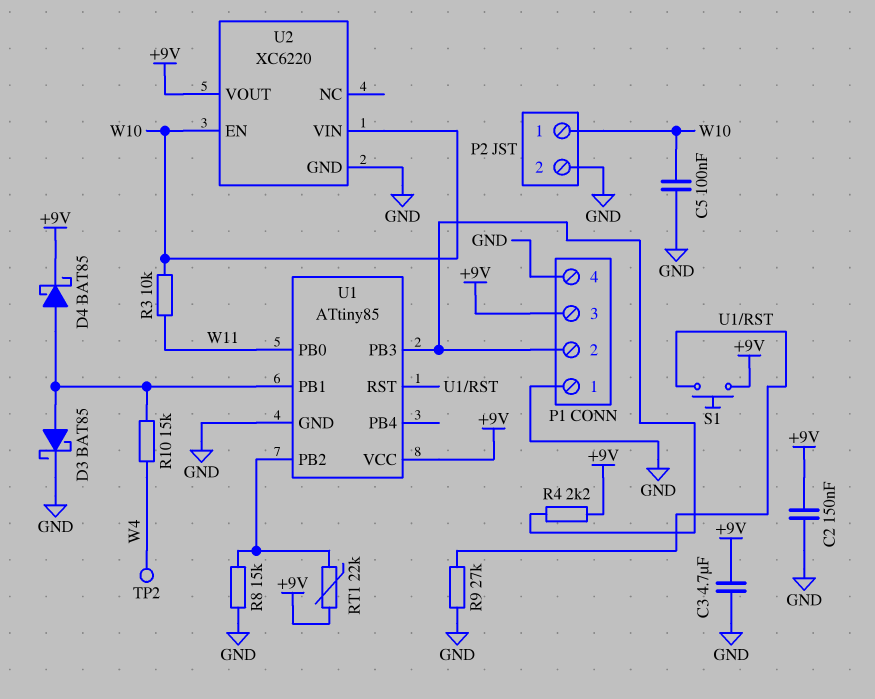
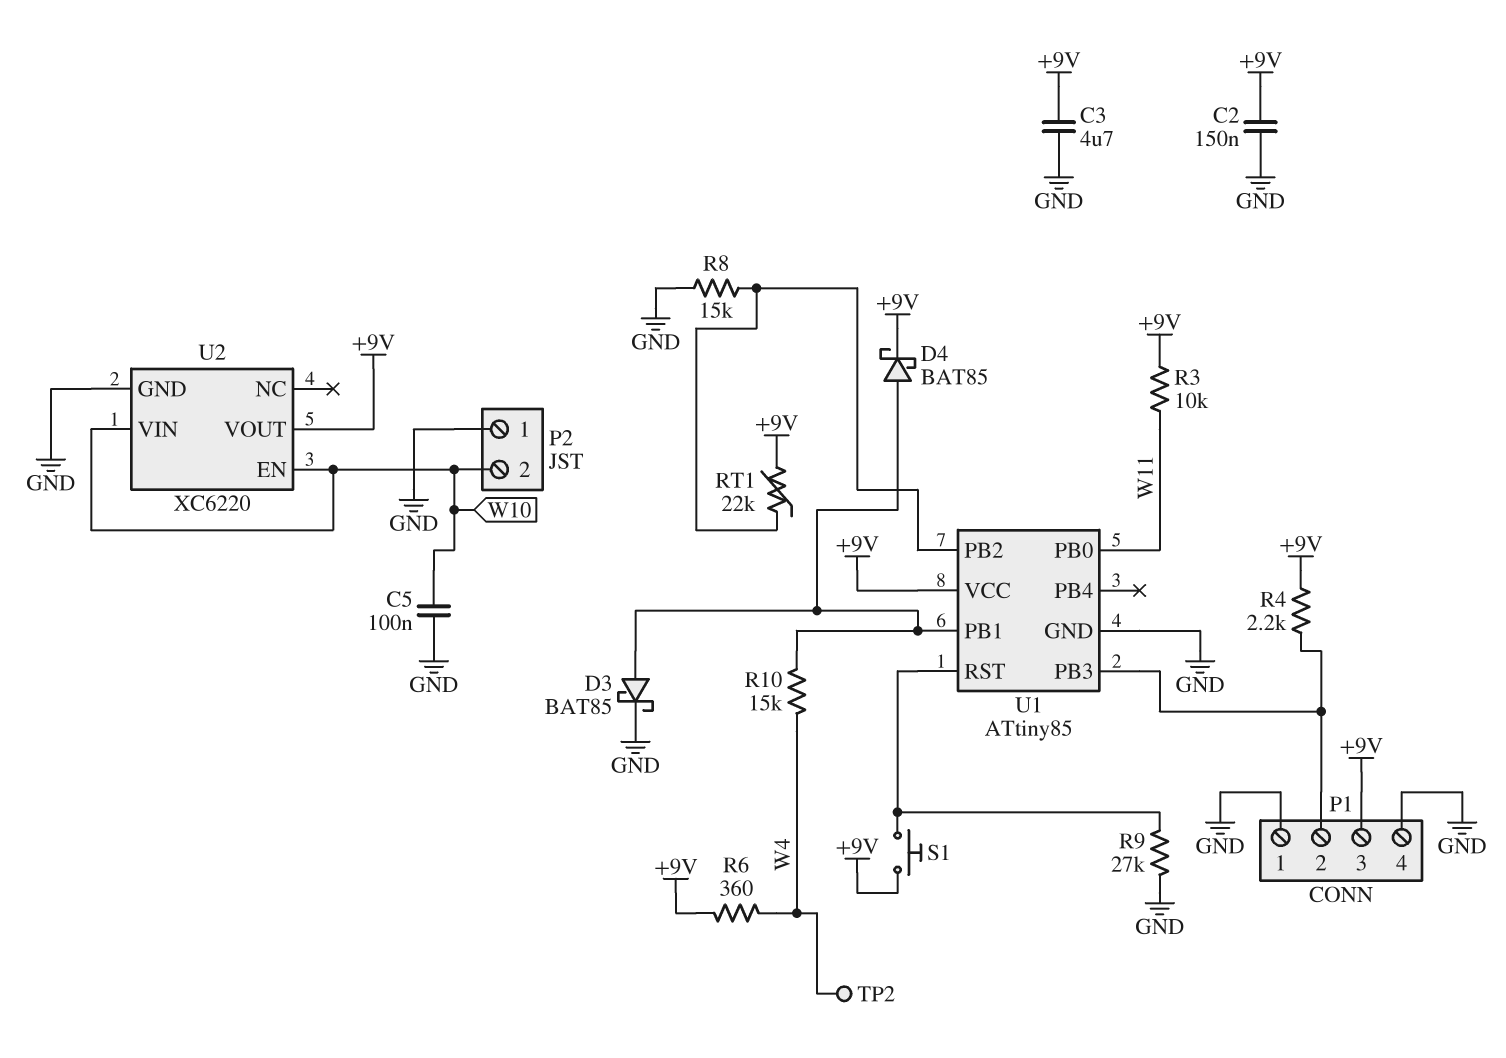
P2 pin 1: W10 -> GND
P2 pin 2: GND -> W10
R3: 10k (W10, W11) -> 10k (+9V, W11)
R6: none -> 360 (+9V, W4)

